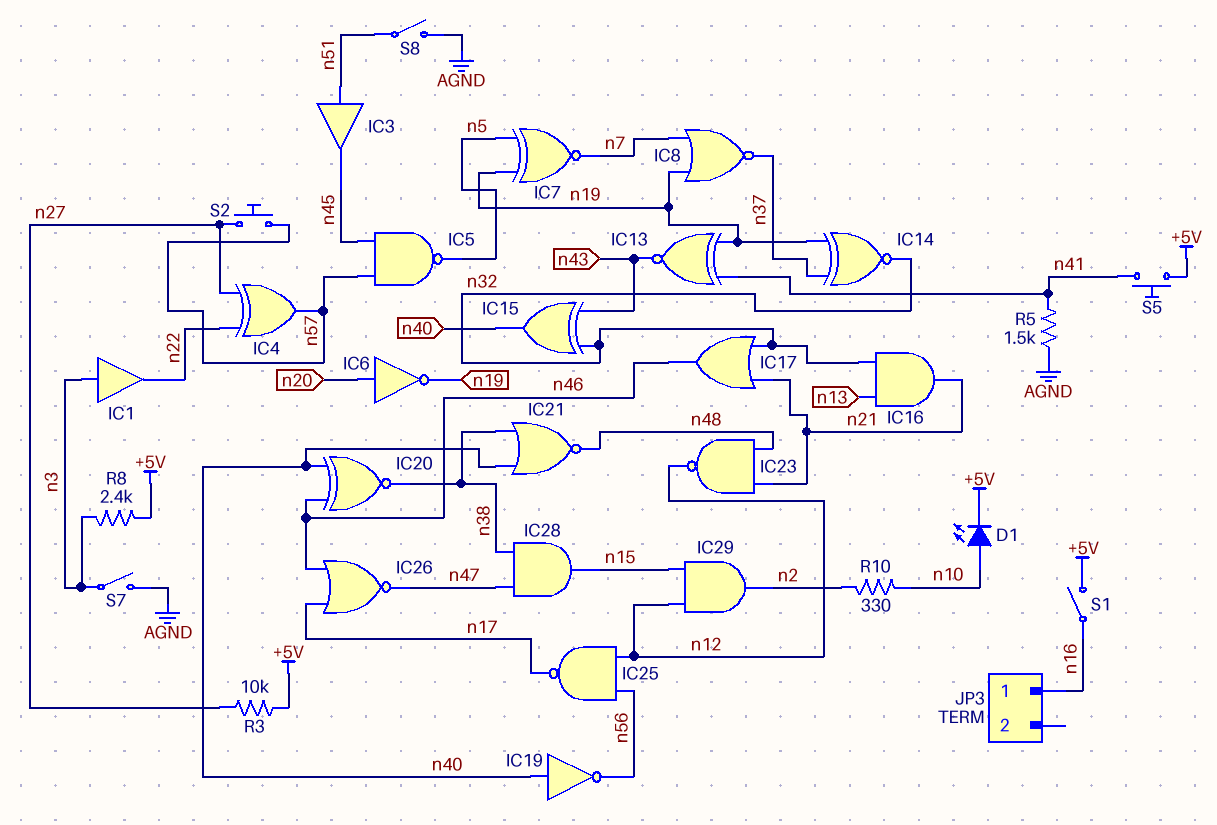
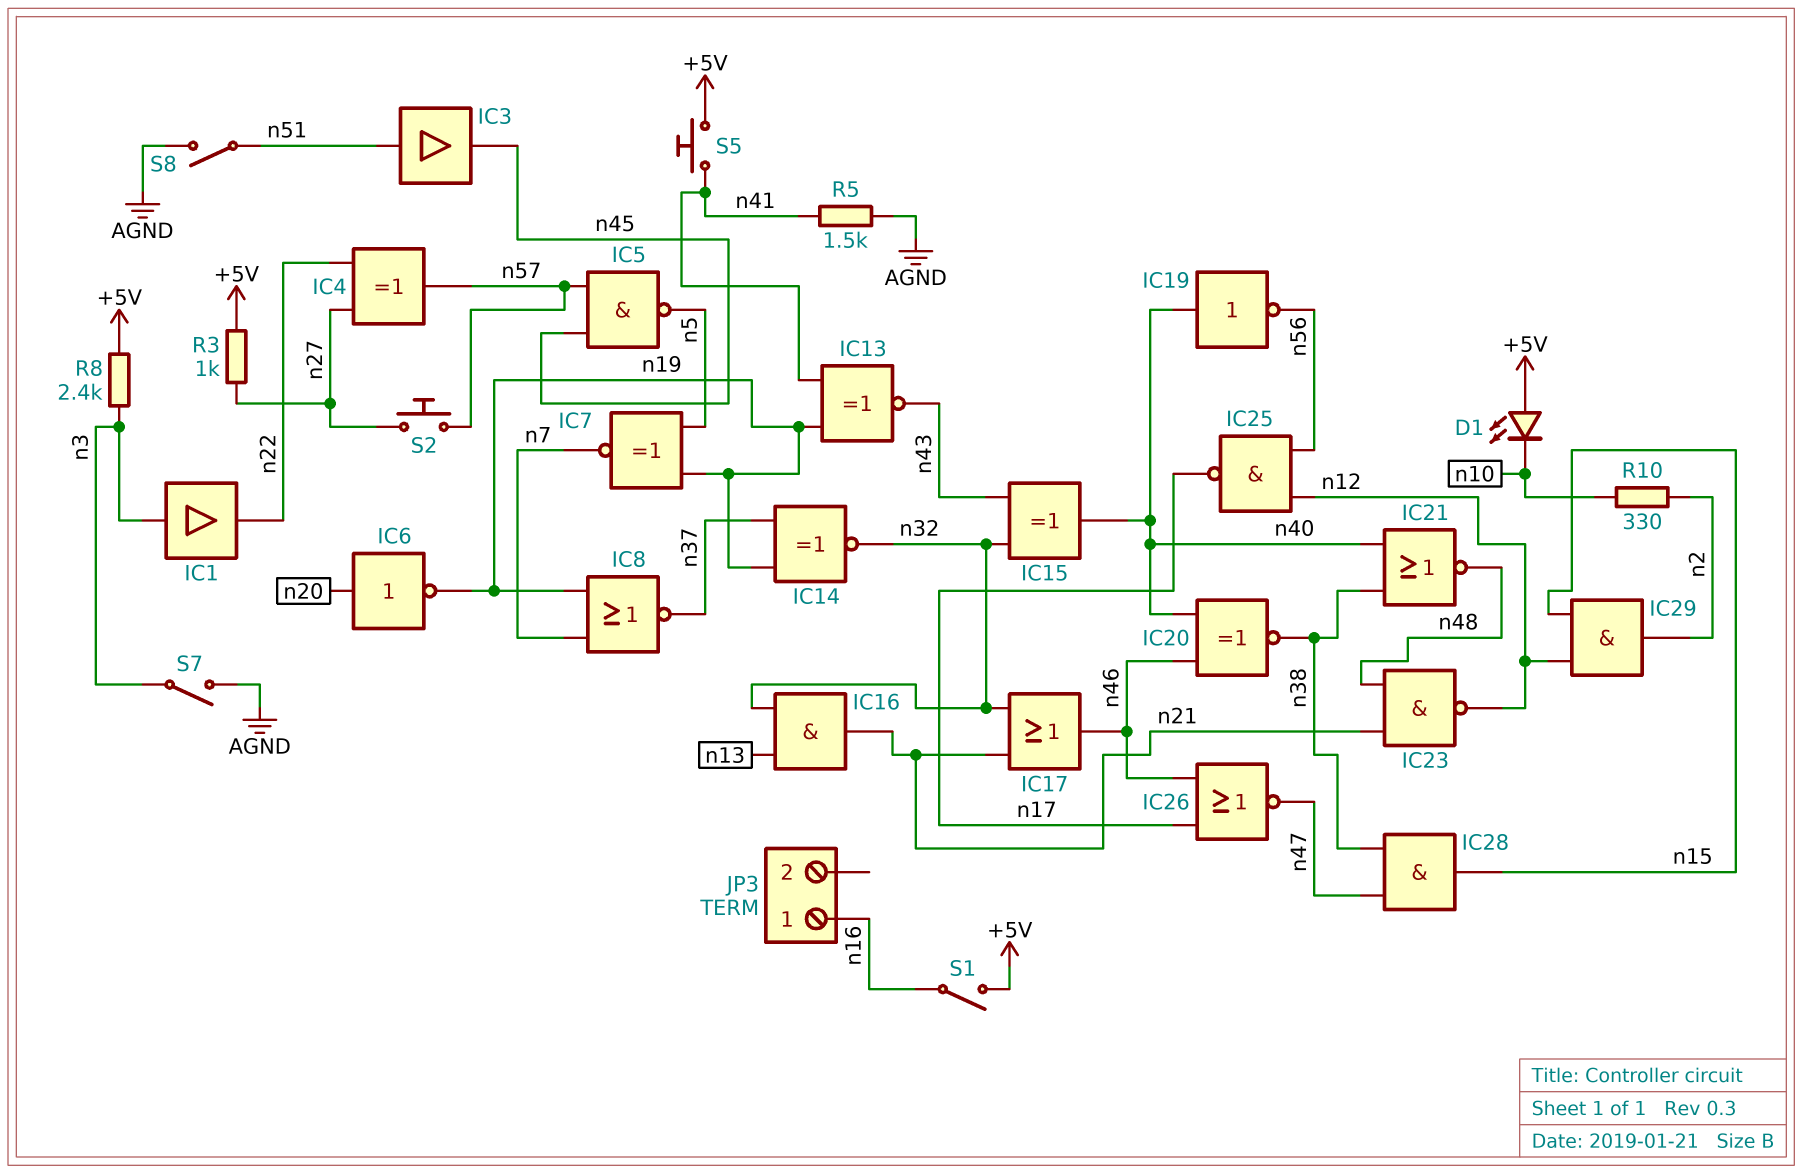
D1: LED (A n10, K +5V) -> LED (A +5V, K n10)
R3: 10k (+5V, n27) -> 1k (+5V, n27)

